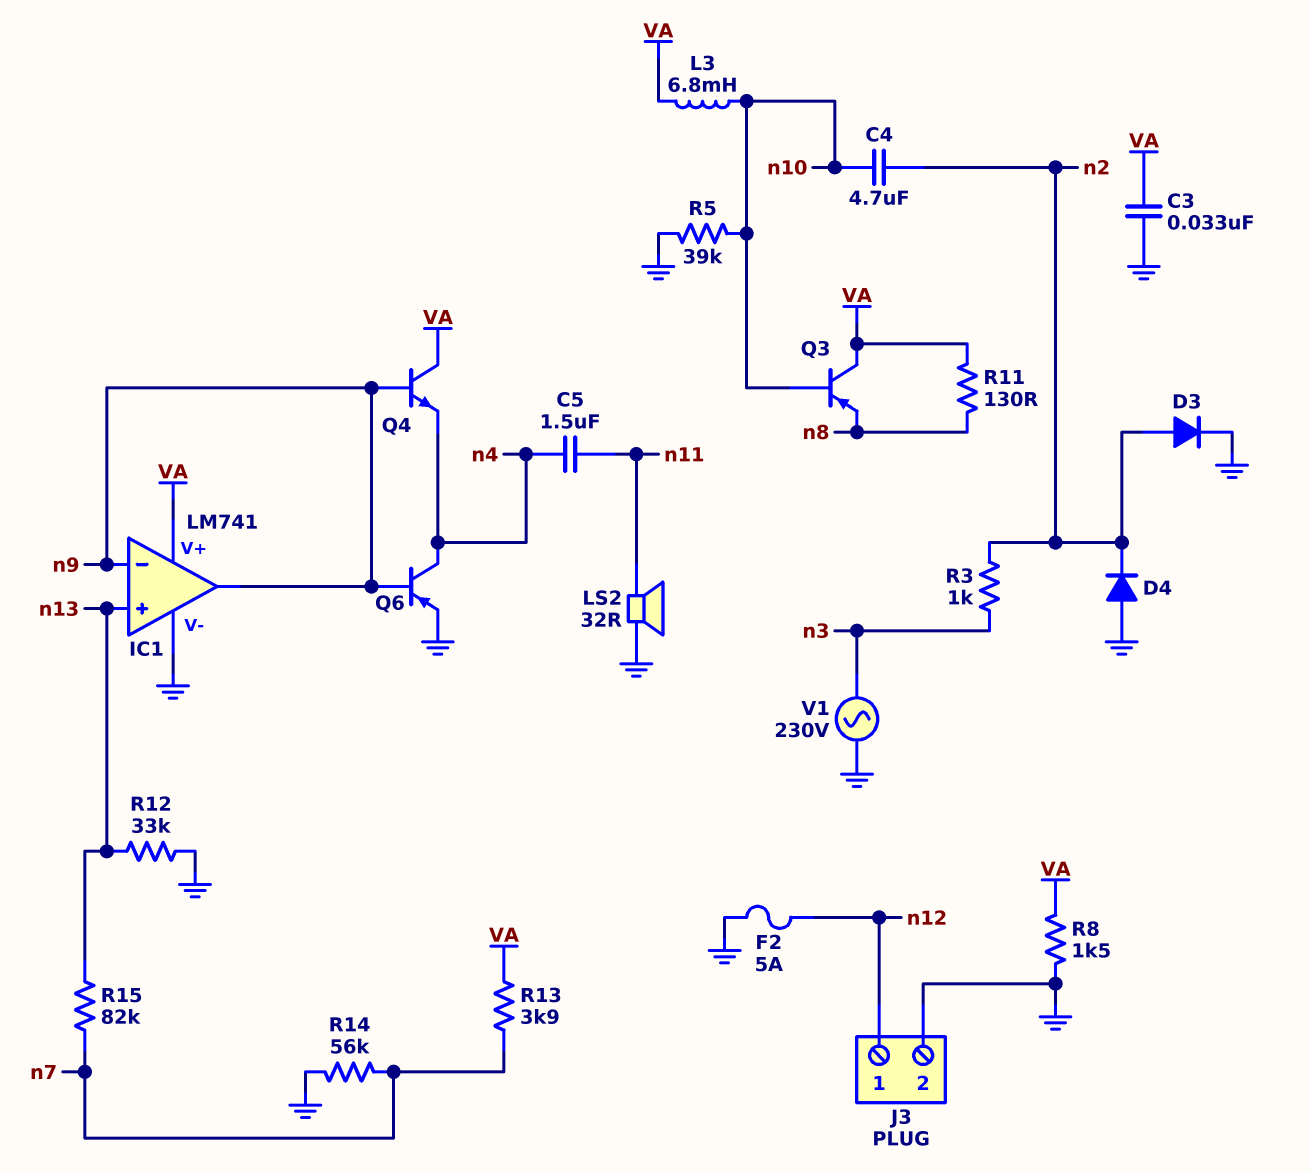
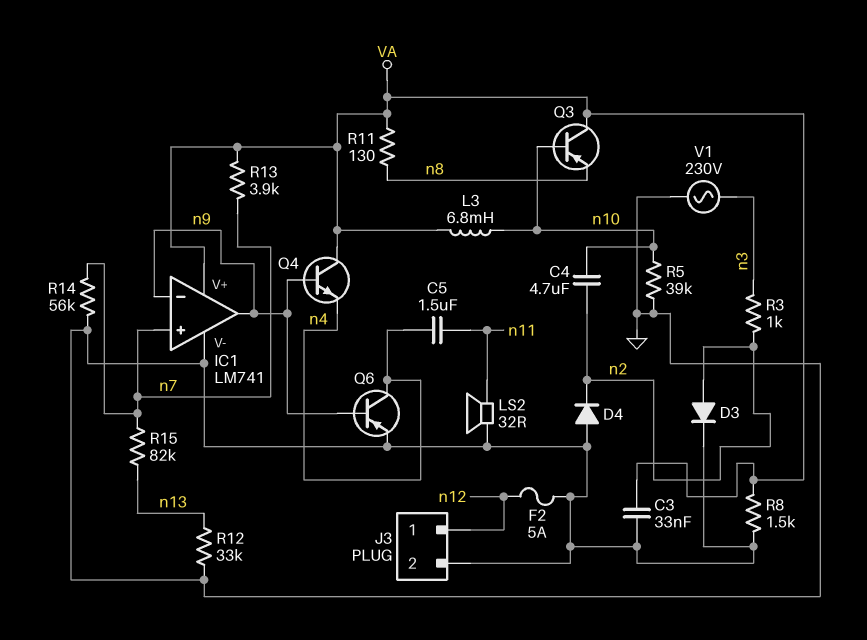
IC1 pin in+: n13 -> n7

